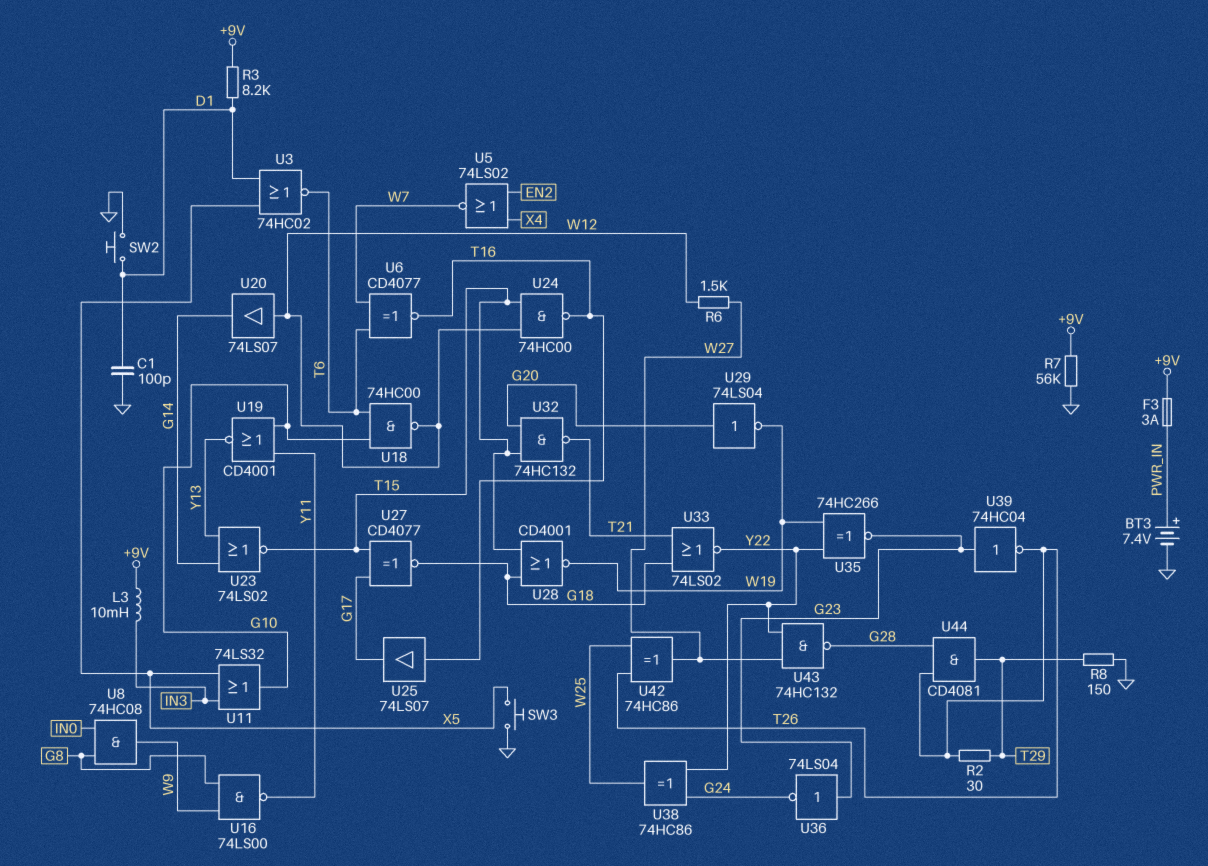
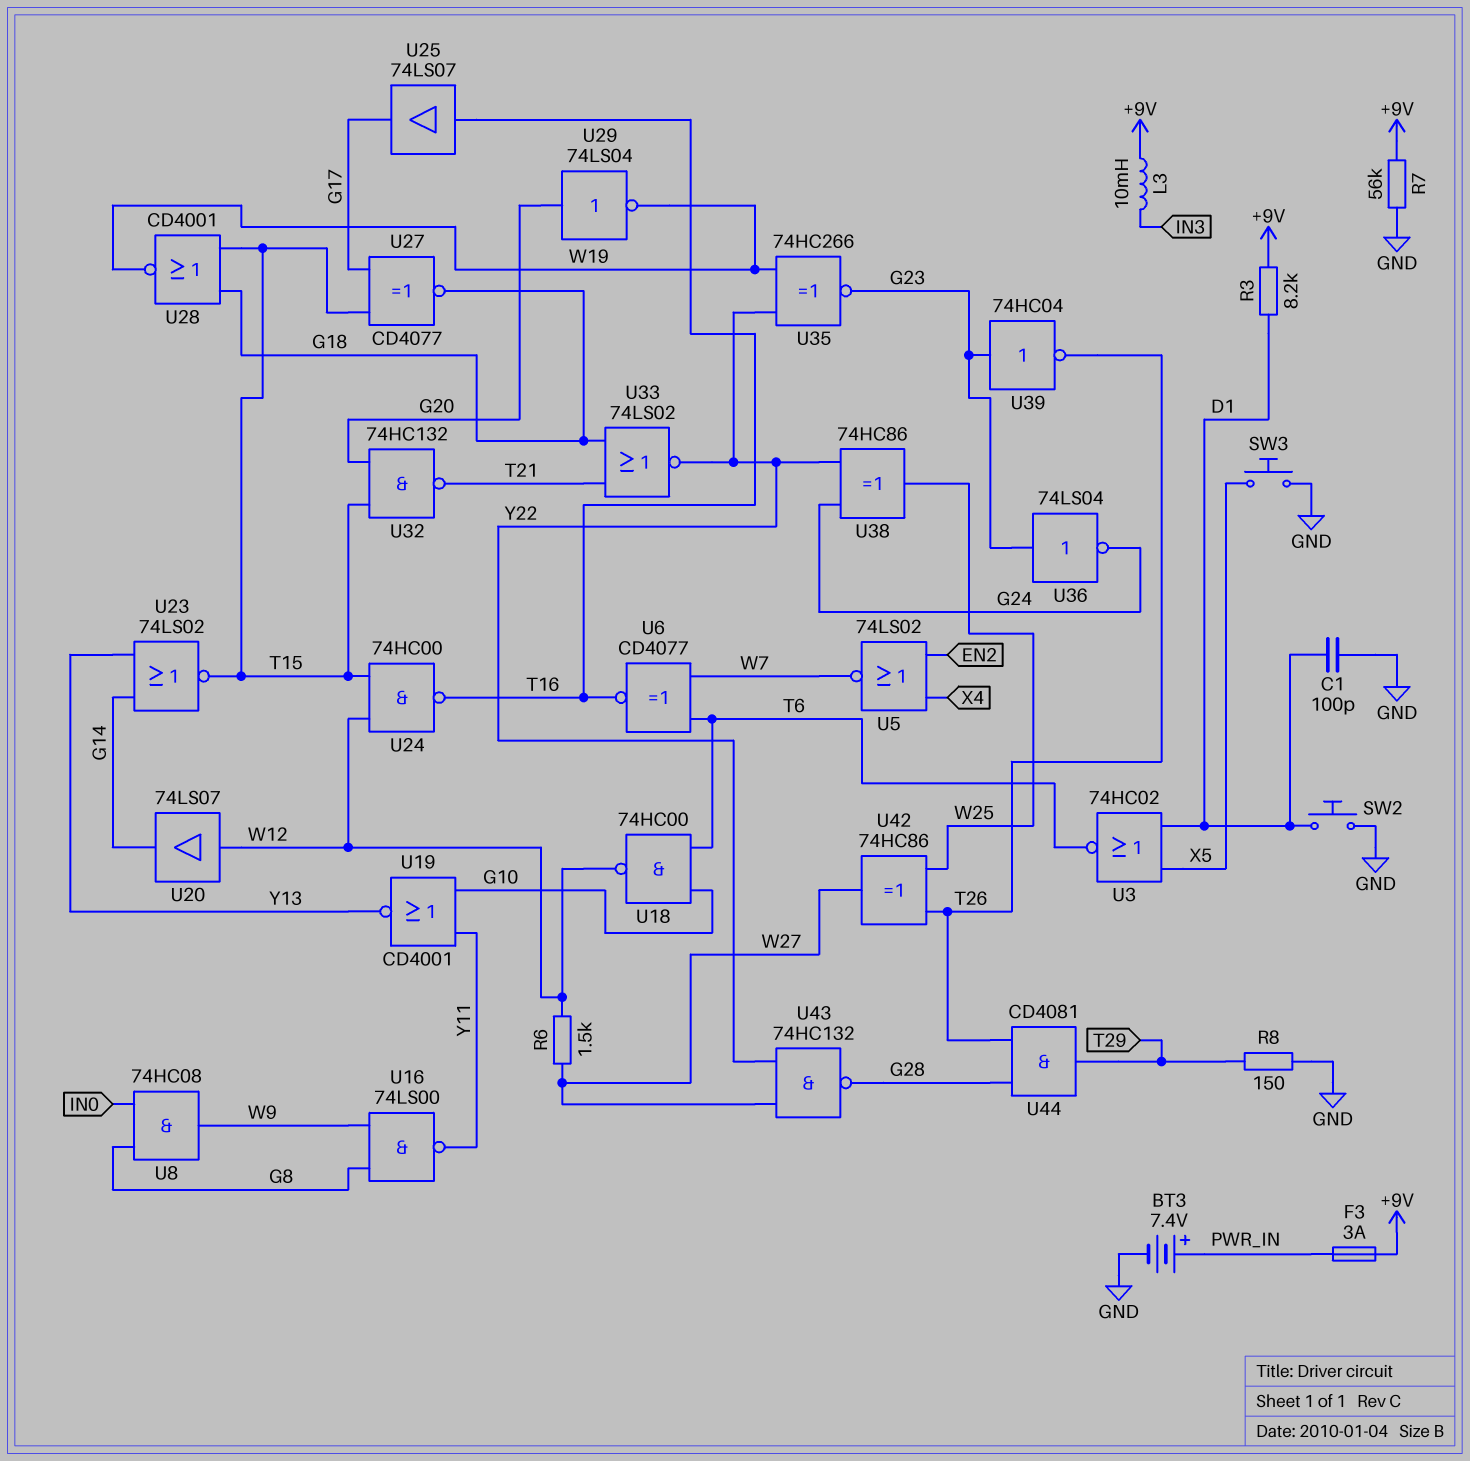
R2: 30 (T26, T29) -> none
U11: OR 74LS32 (in IN3, in X5, out G10) -> none

